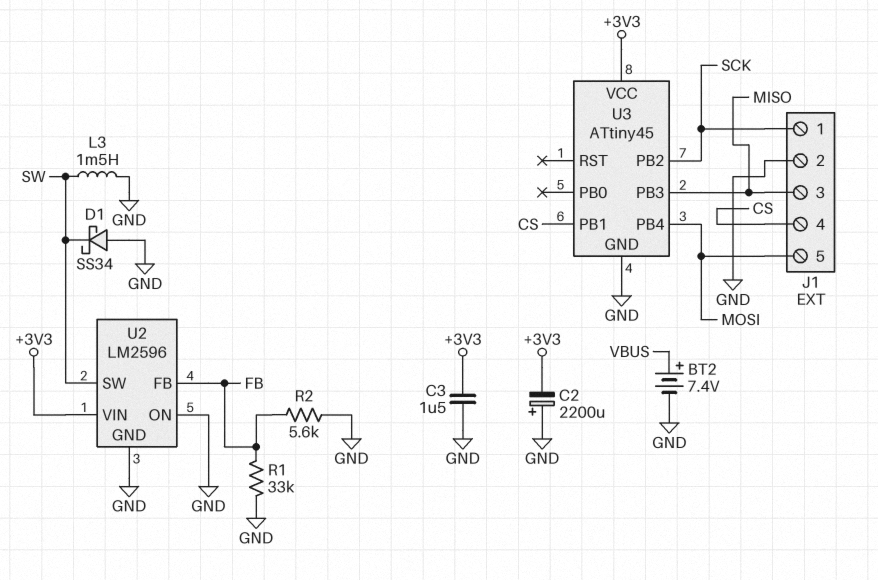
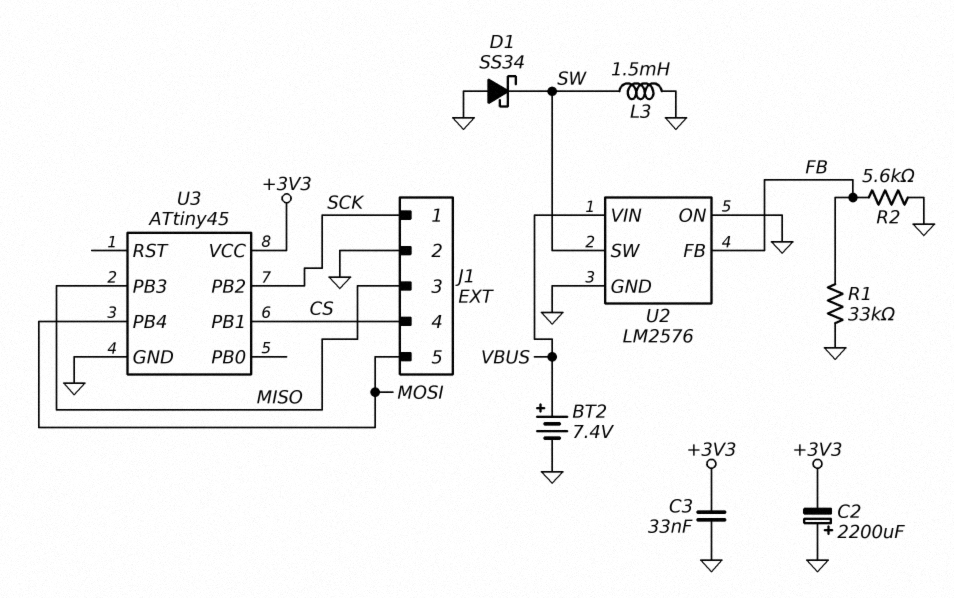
C3: 1.5uF (+3V3, GND) -> 33nF (+3V3, GND)
U2: LM2596 -> LM2576
U2 pin VIN: +3V3 -> VBUS

